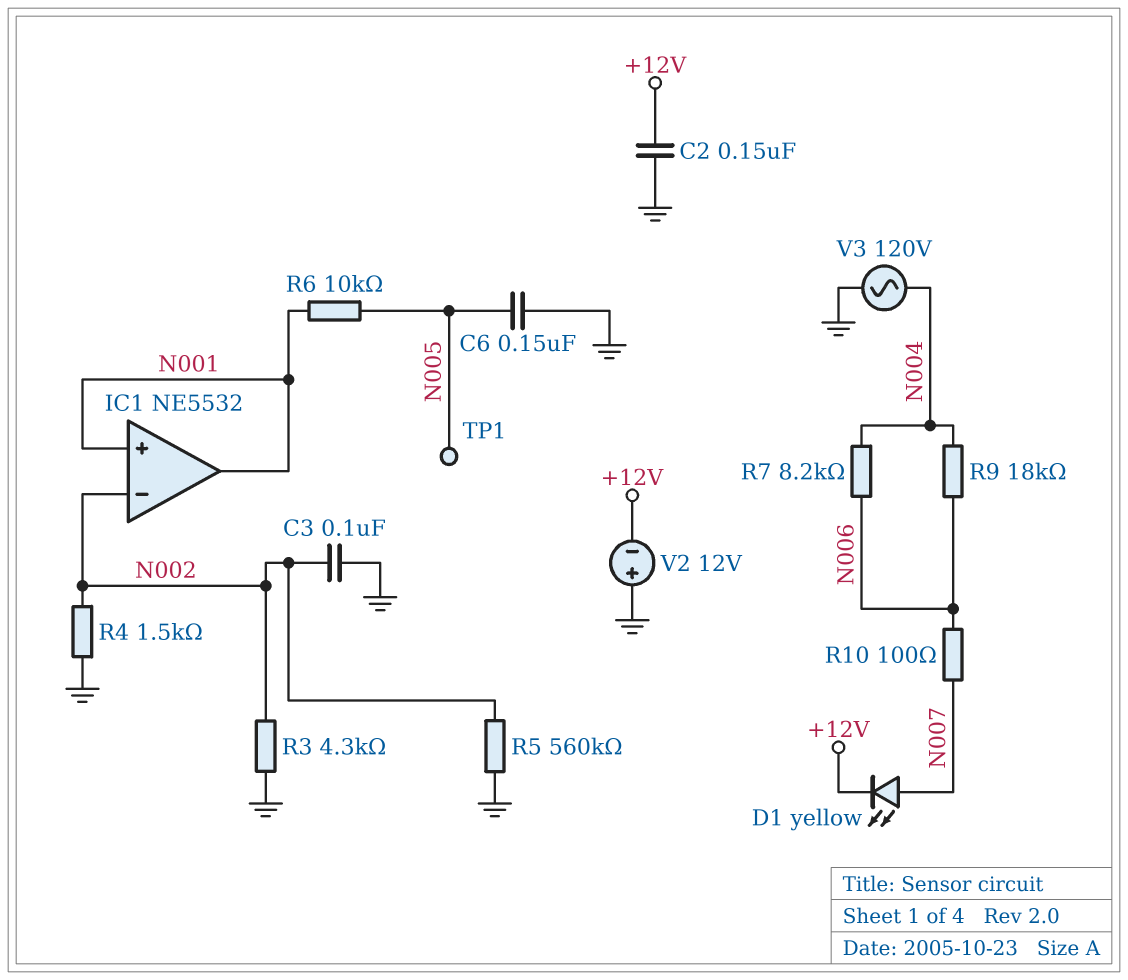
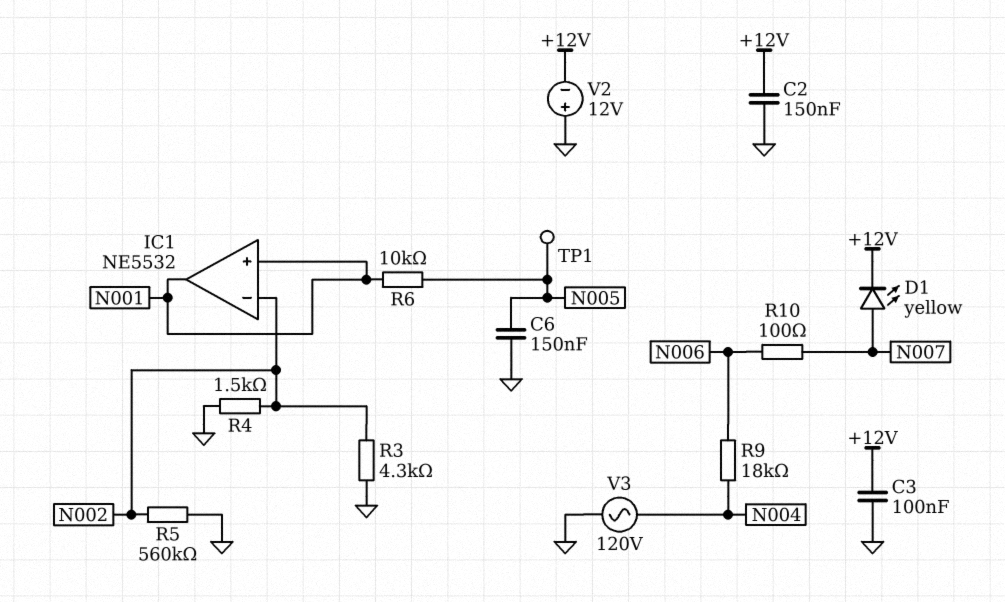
C3: 100nF (GND, N002) -> 100nF (+12V, GND)
R7: 8.2k (N004, N006) -> none

